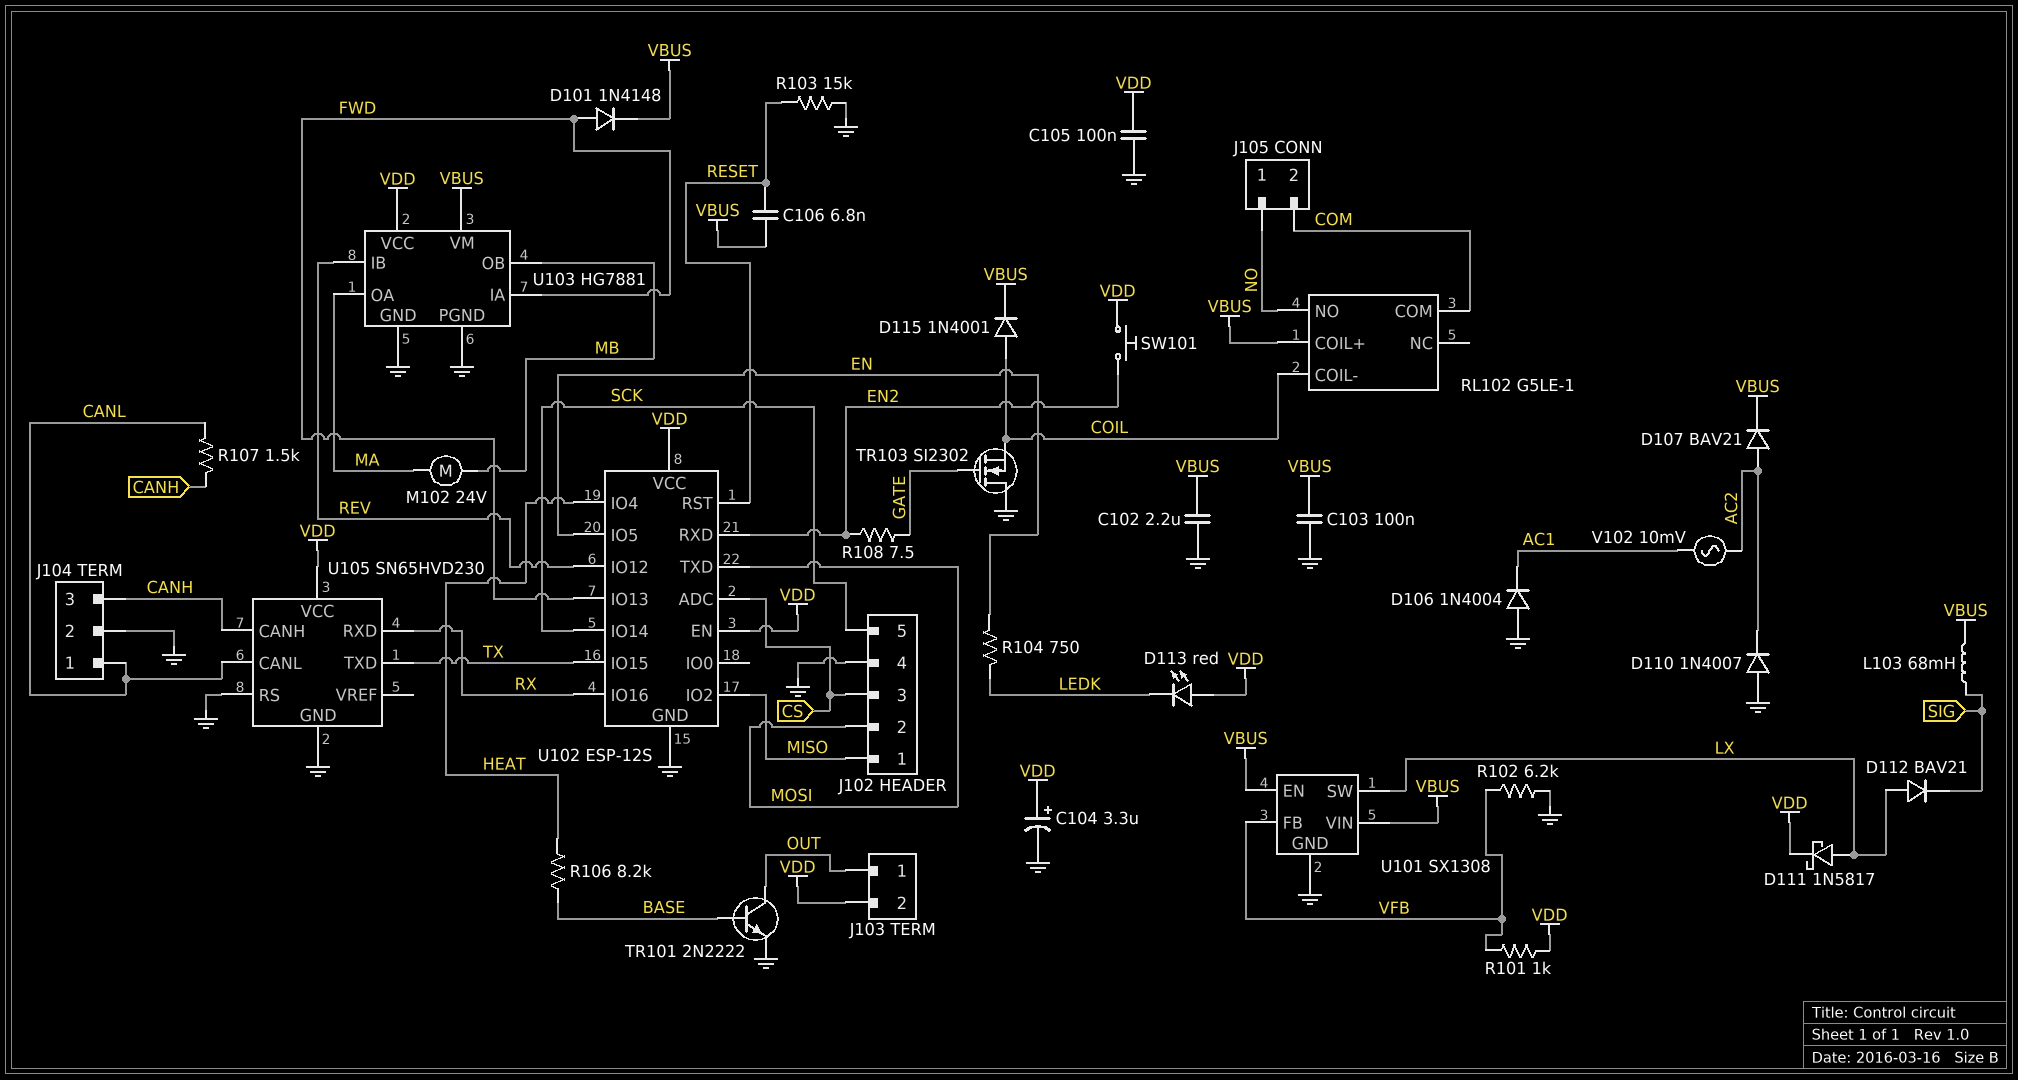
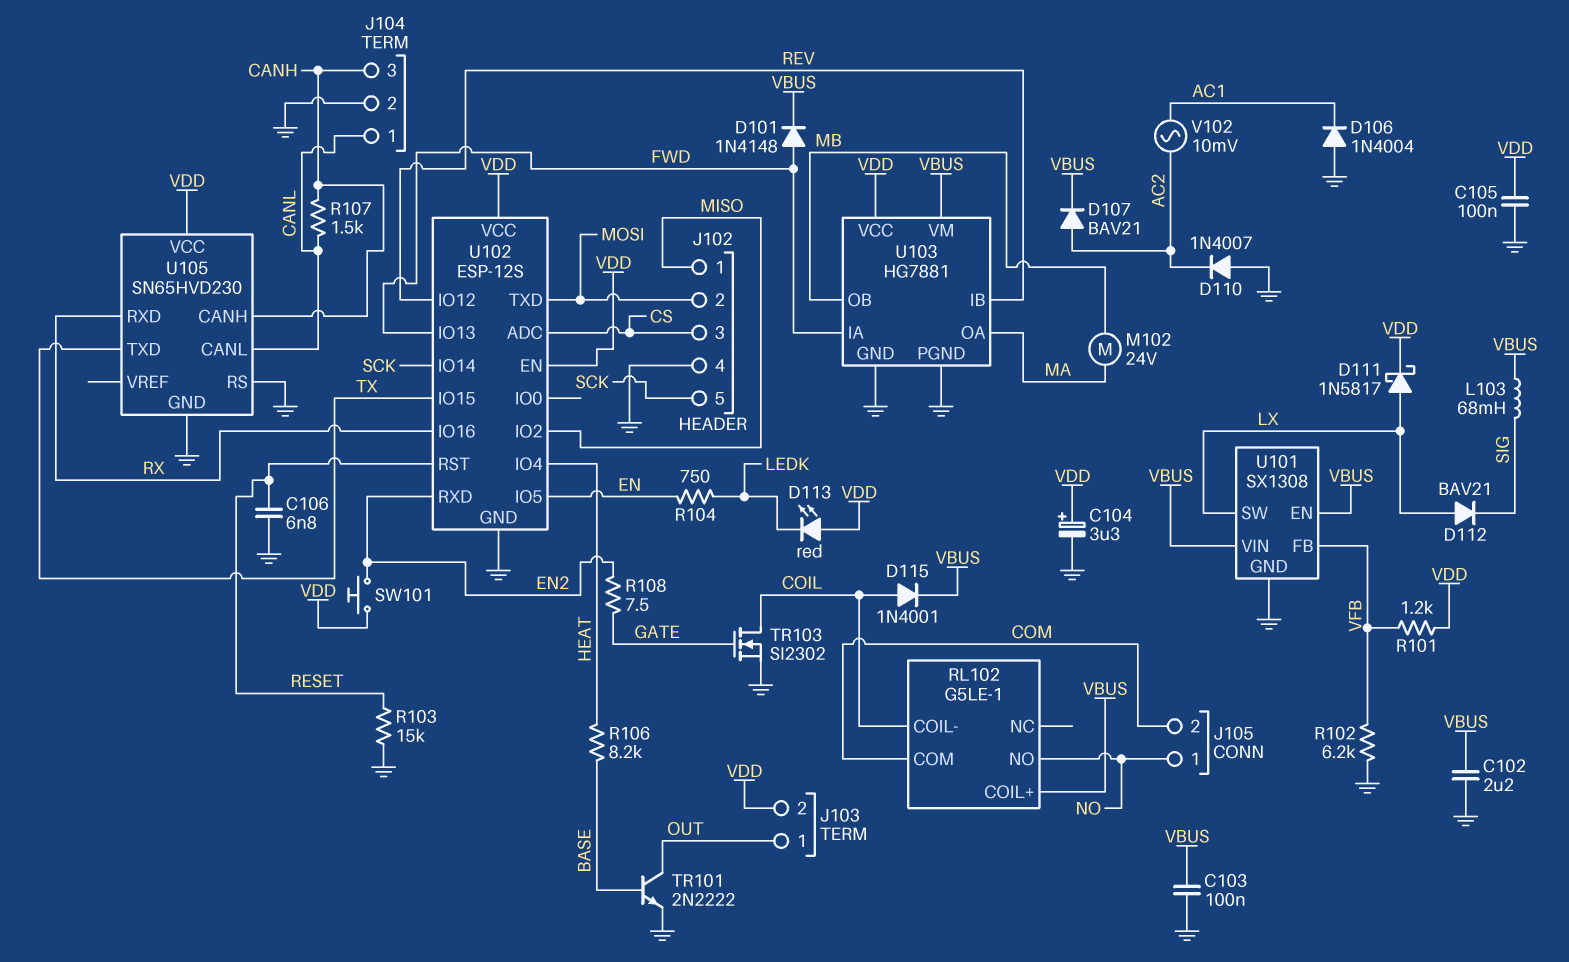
C106: 6.8nF (RESET, VBUS) -> 6.8nF (GND, RESET)
R101: 1k (VDD, VFB) -> 1.2k (VDD, VFB)
TR103: NMOS SI2302 (G GATE, D GND, S COIL) -> NMOS SI2302 (G GATE, D COIL, S GND)

